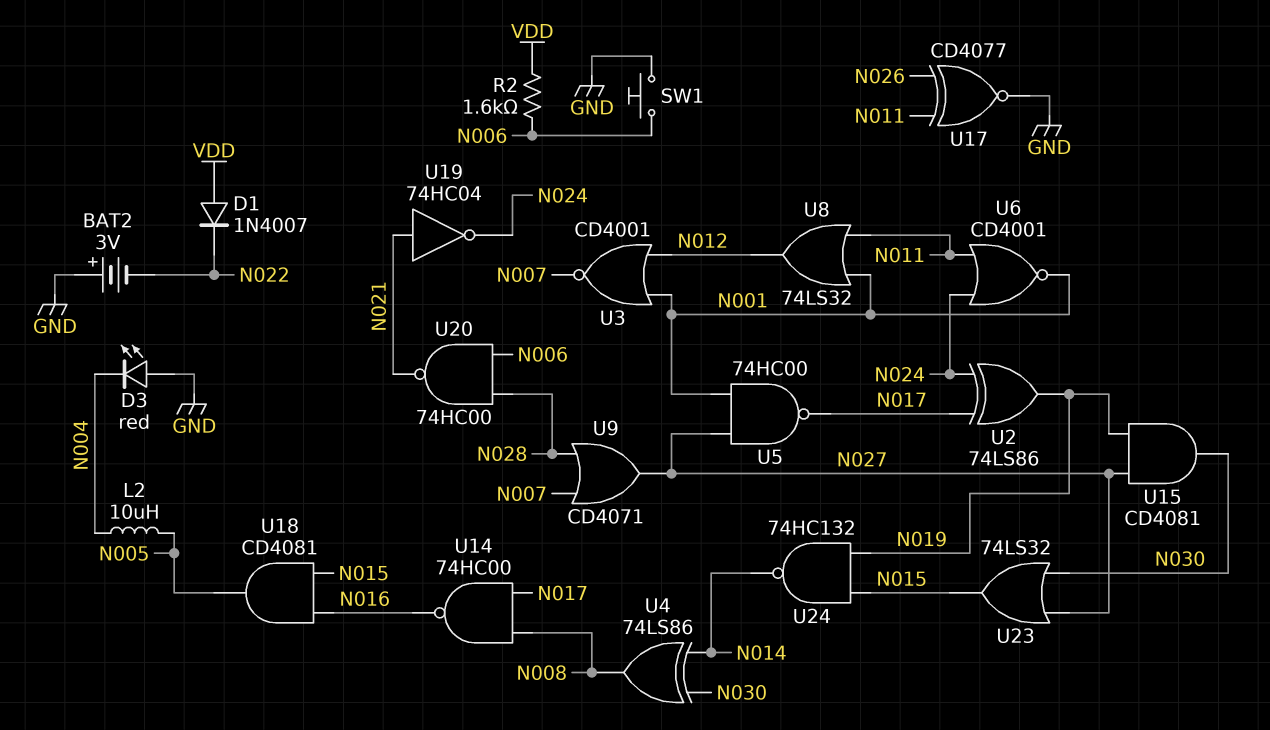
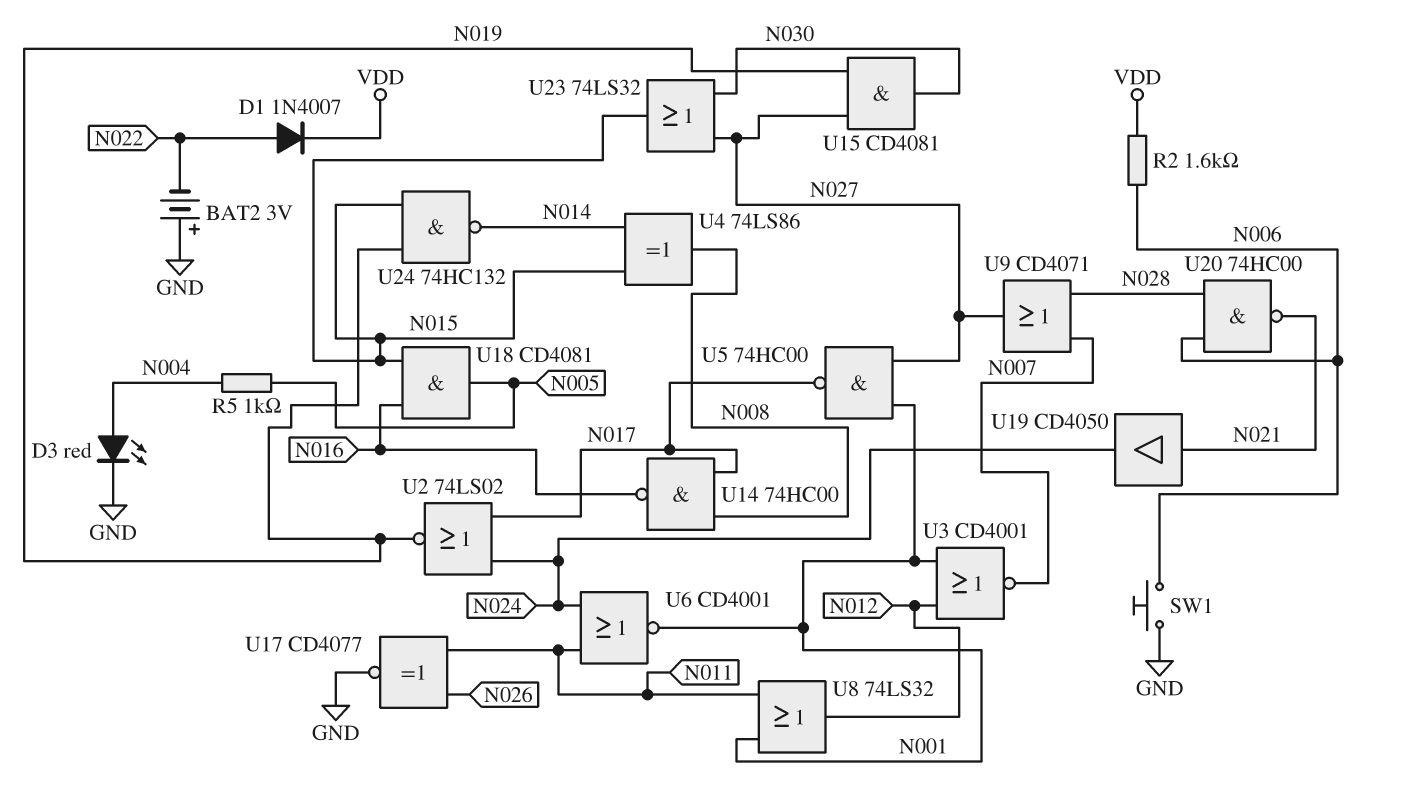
D1: diode 1N4007 (A VDD, K N022) -> diode 1N4007 (A N022, K VDD)
D3: LED red (A GND, K N004) -> LED red (A N004, K GND)
L2: 10uH (N004, N005) -> none
R5: none -> 1k (N004, N005)
U2: XOR 74LS86 (in N017, in N024, out N019) -> NOR 74LS02 (in N017, in N024, out N019)
U4: XOR 74LS86 (in N014, in N030, out N008) -> XOR 74LS86 (in N014, in N015, out N008)
U19: NOT 74HC04 (in N021, out N024) -> buffer CD4050 (in N021, out N024)

